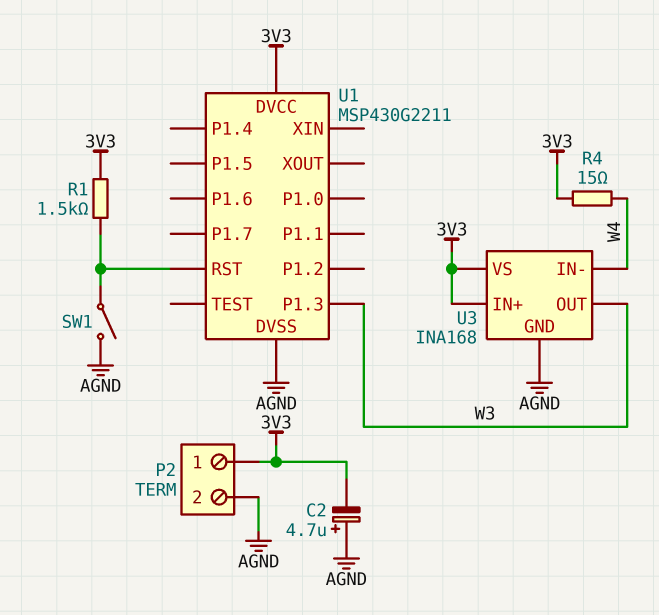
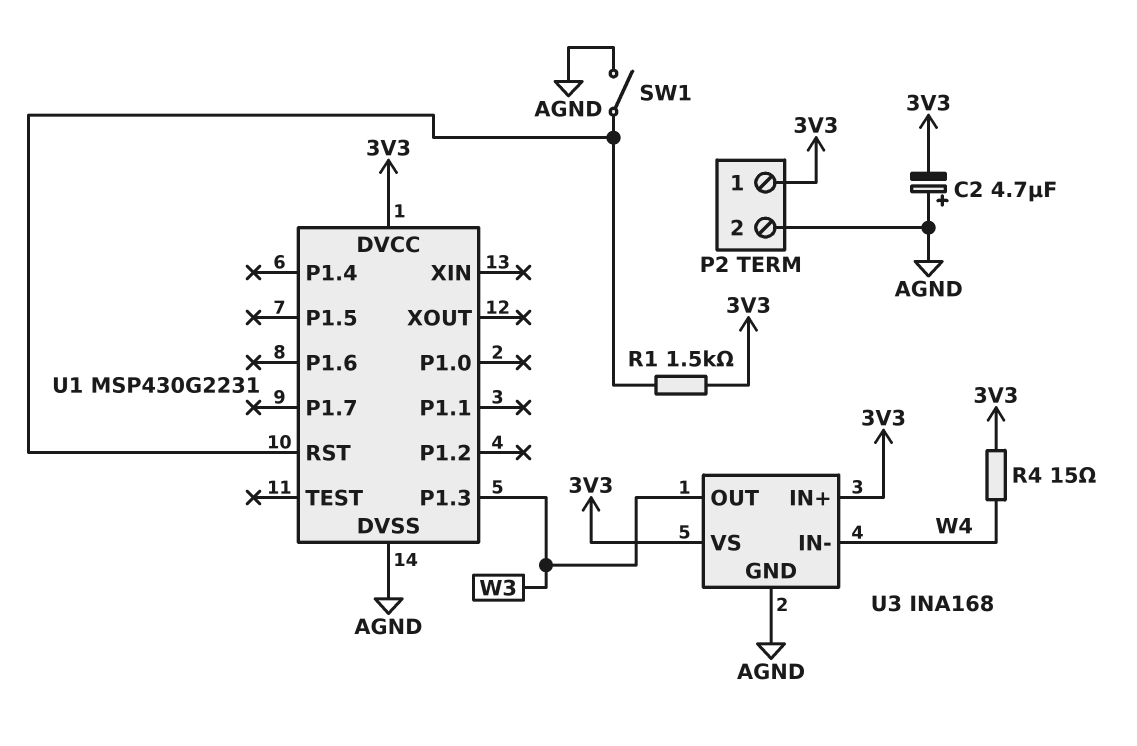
U1: MSP430G2211 -> MSP430G2231

